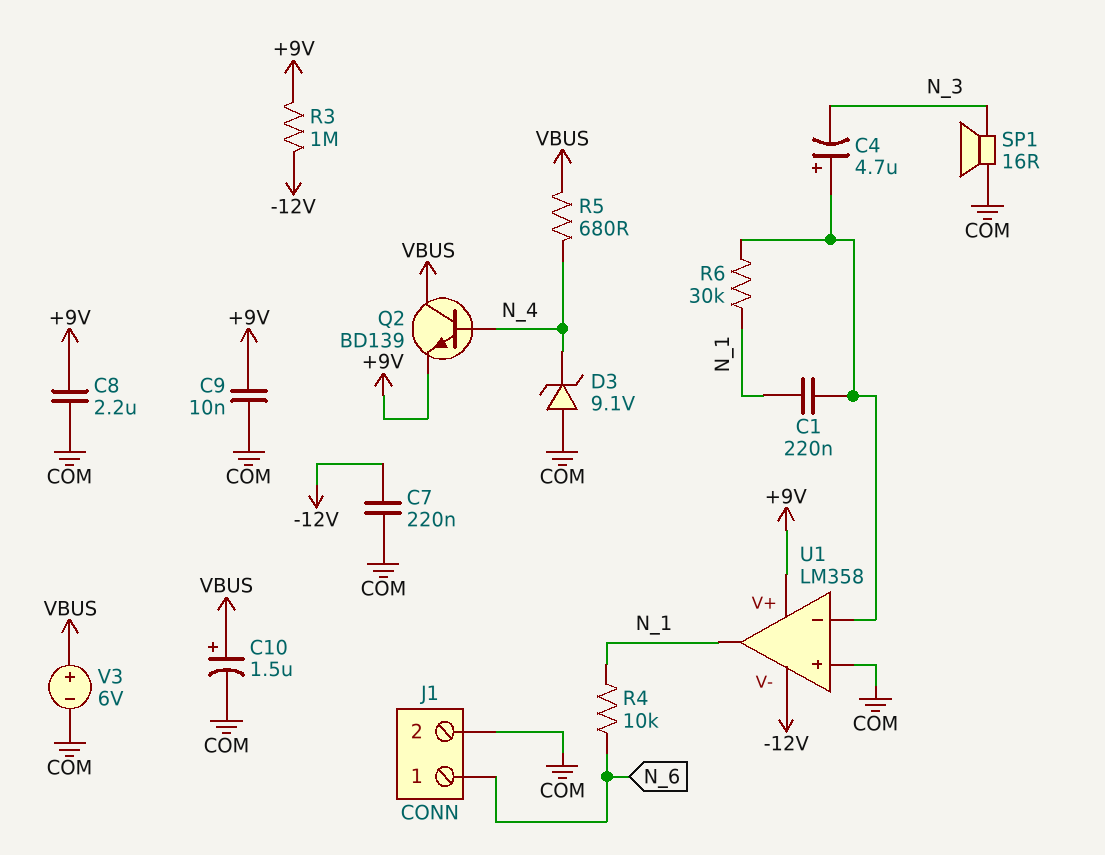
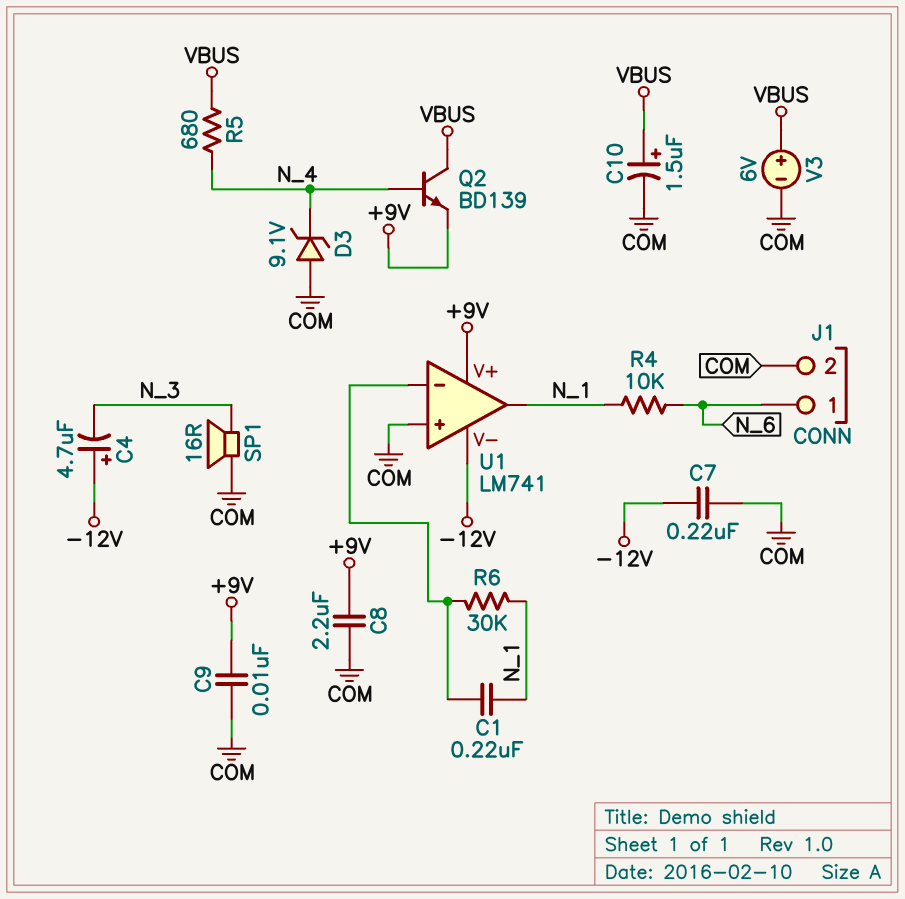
C4: 4.7uF (plus U1/in-, minus N_3) -> 4.7uF (plus -12V, minus N_3)
R3: 1M (+9V, -12V) -> none
U1: LM358 -> LM741

